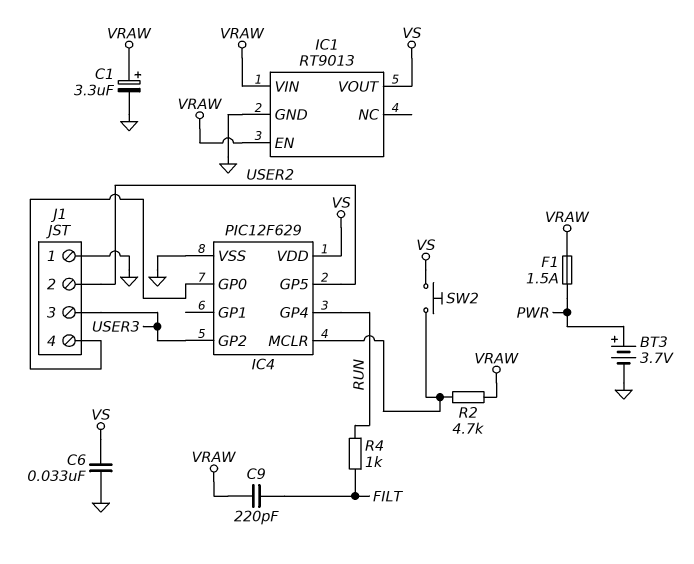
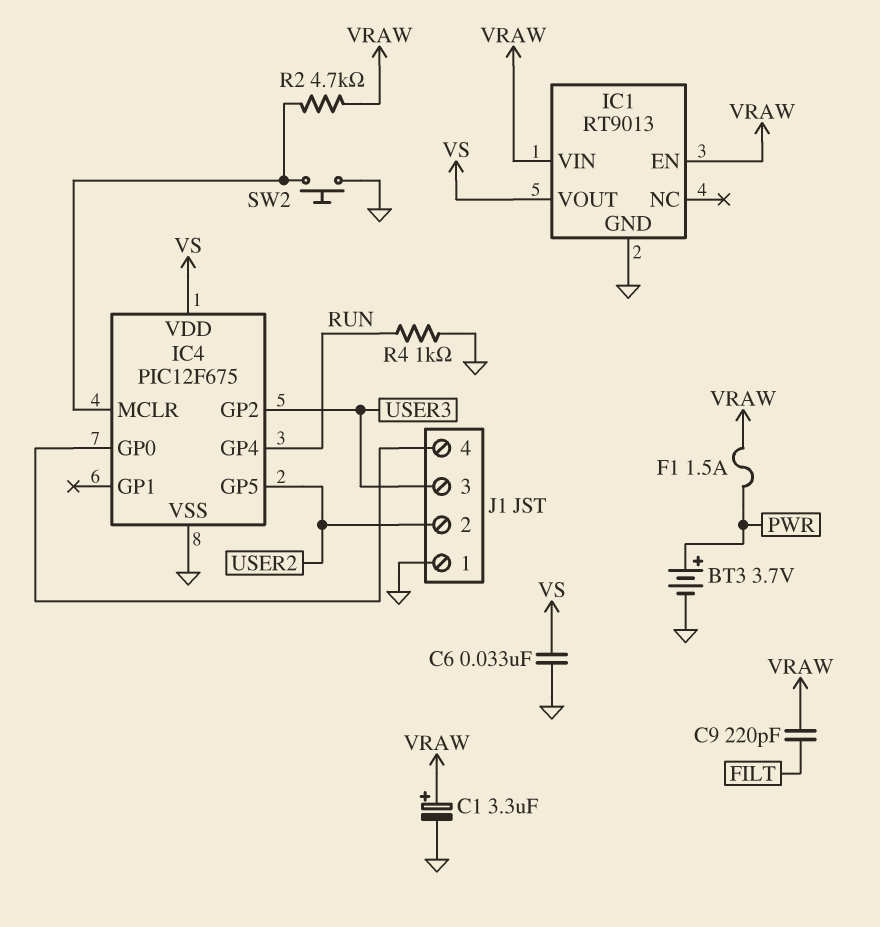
IC4: PIC12F629 -> PIC12F675
R4: 1k (FILT, RUN) -> 1k (GND, RUN)
SW2: button (IC4/MCLR, VS) -> button (GND, IC4/MCLR)

